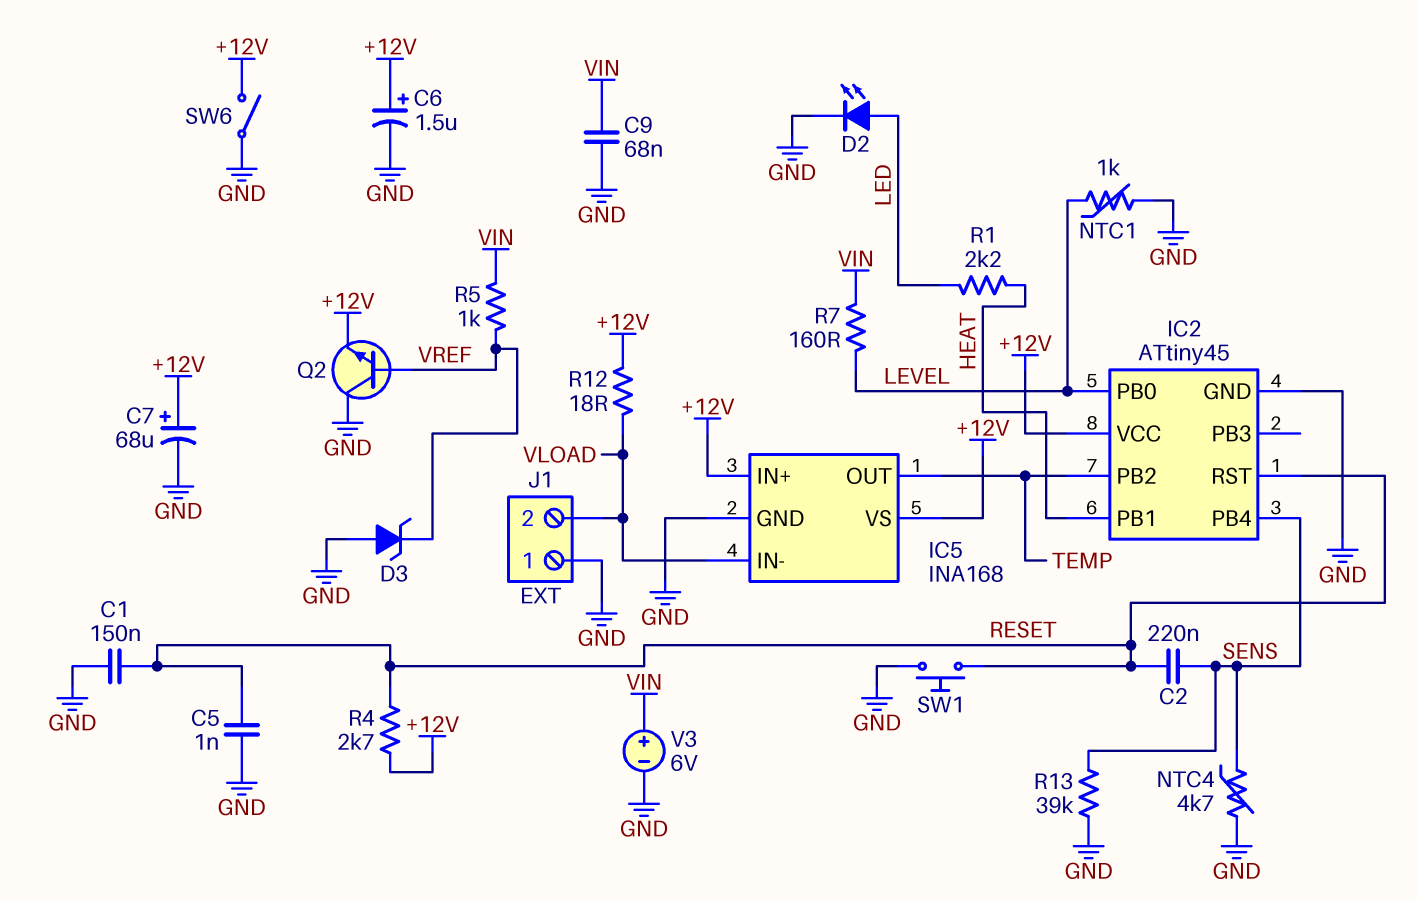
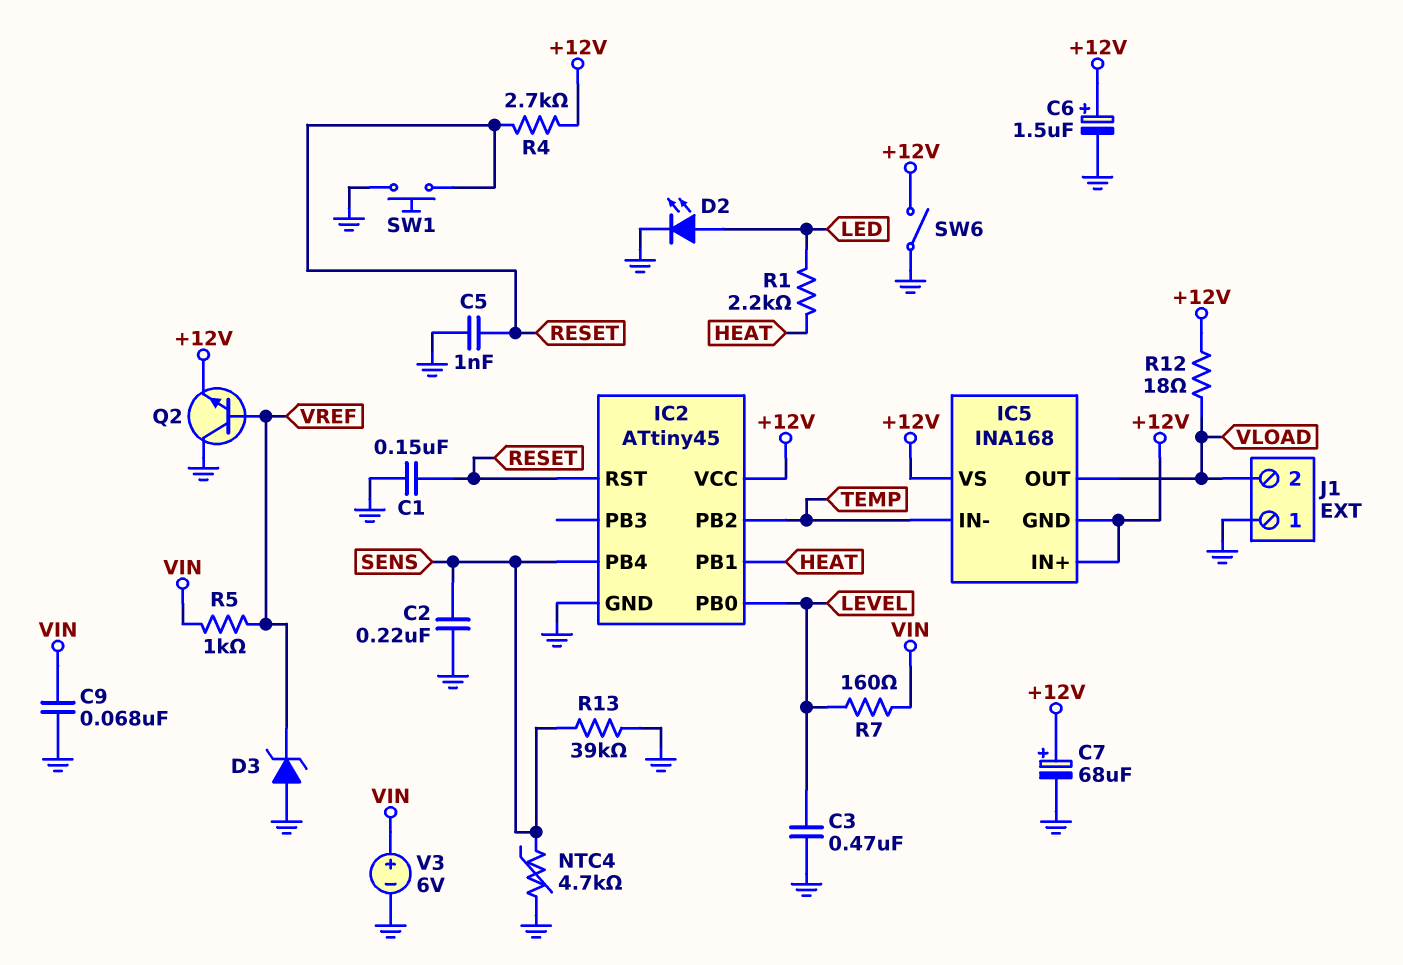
C2: 220nF (RESET, SENS) -> 220nF (GND, SENS)
C3: none -> 470nF (GND, LEVEL)
IC5 pin GND: GND -> +12V
IC5 pin IN-: VLOAD -> TEMP
IC5 pin OUT: TEMP -> VLOAD
NTC1: 1k (GND, LEVEL) -> none

